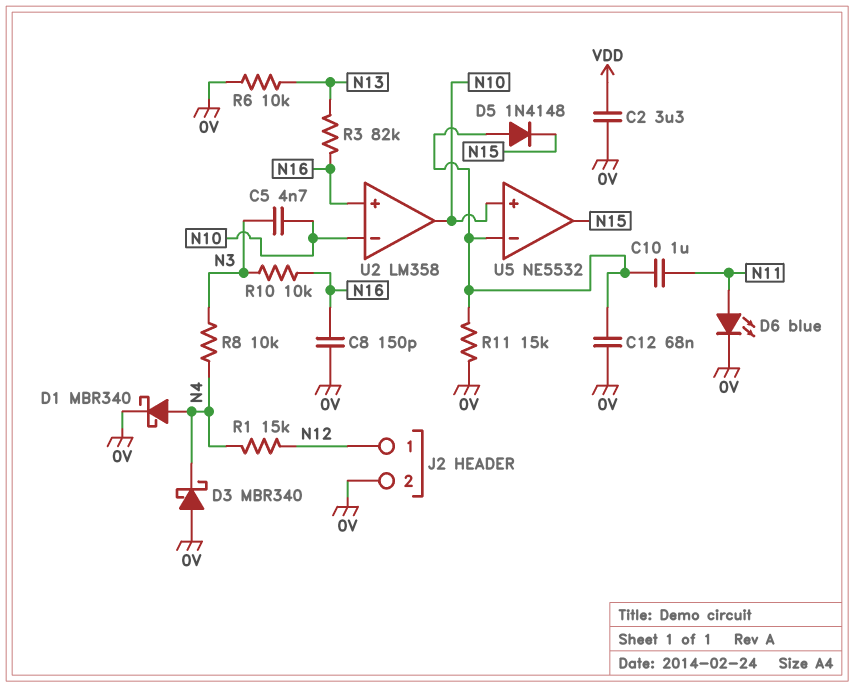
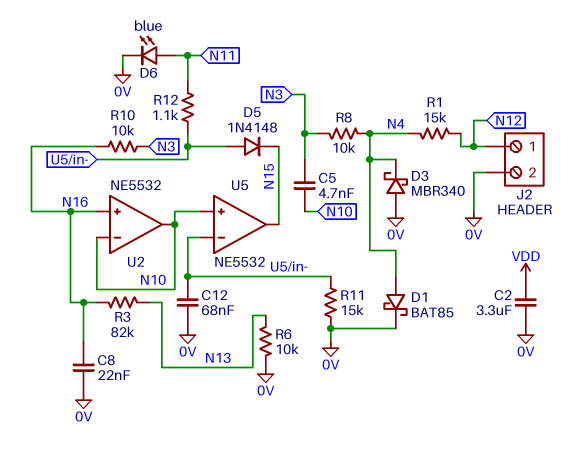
C8: 150pF (0V, N16) -> 22nF (0V, N16)
C10: 1uF (N11, U5/in-) -> none
D1: schottky MBR340 (A N4, K 0V) -> schottky BAT85 (A N4, K 0V)
R12: none -> 1.1k (N11, U5/in-)
U2: LM358 -> NE5532

